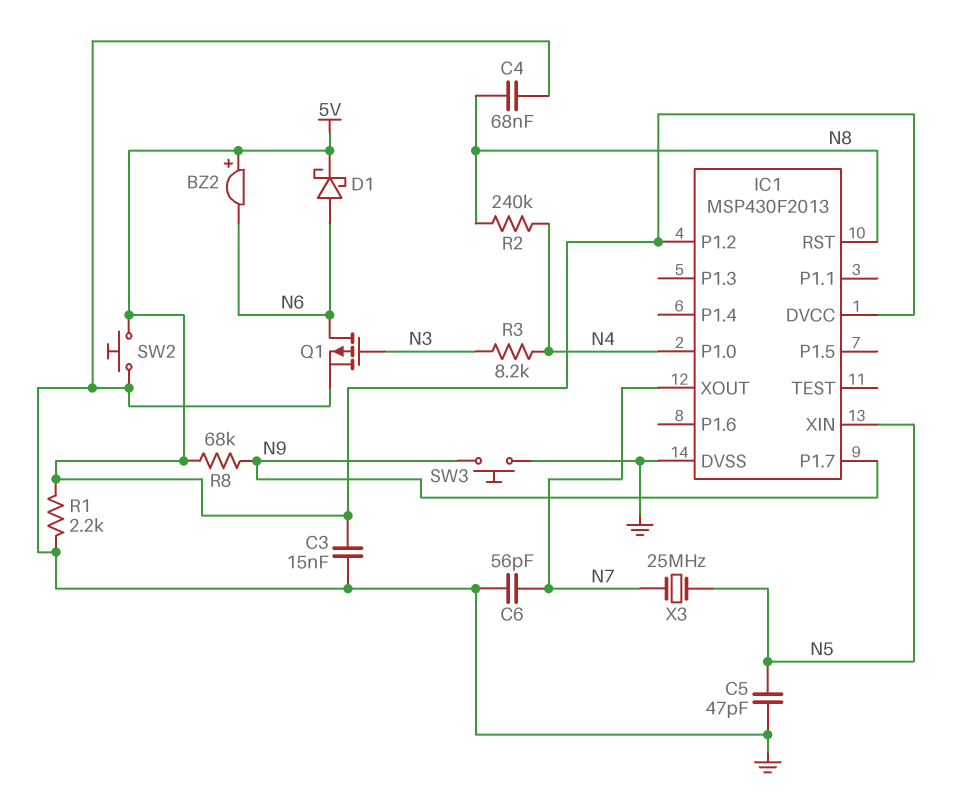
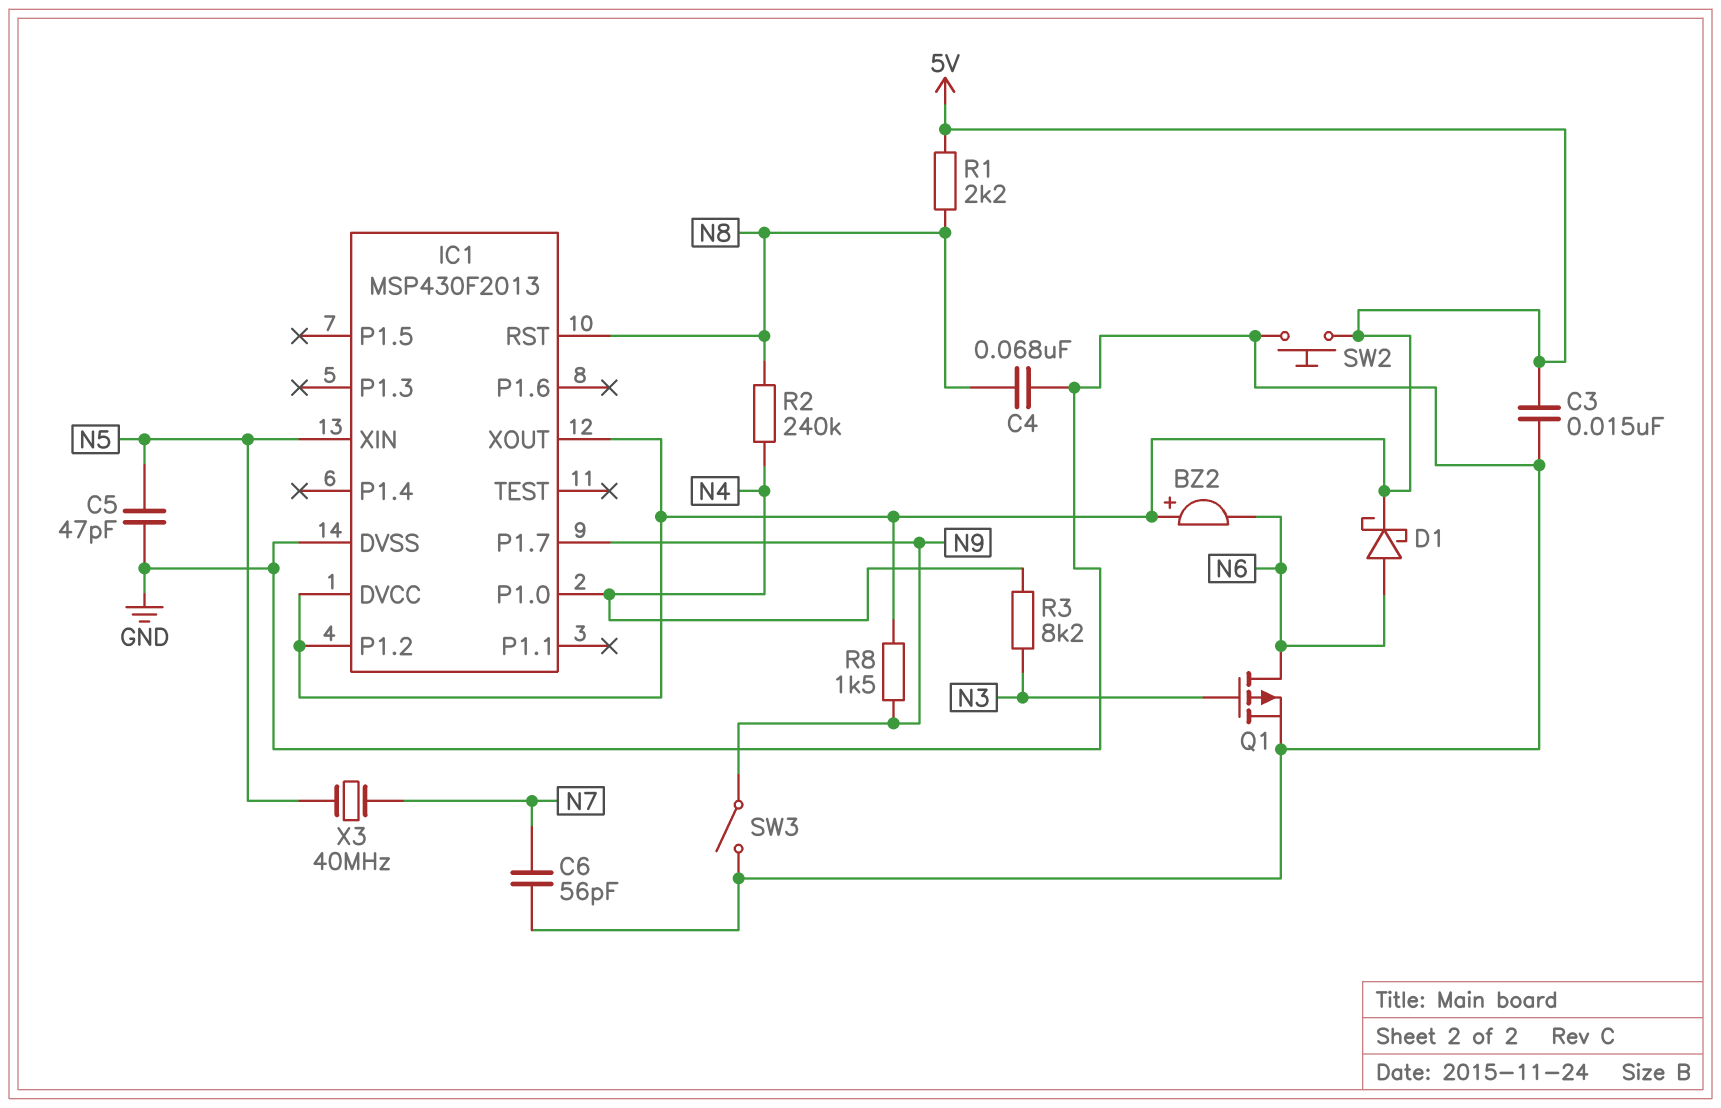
IC1 pin XOUT: N7 -> 5V
R1: 2.2k (5V, GND) -> 2.2k (5V, N8)
R8: 68k (5V, N9) -> 1.5k (5V, N9)
SW3: button (GND, N9) -> switch (GND, N9)
X3: 25MHz (N5, N7) -> 40MHz (N5, N7)

